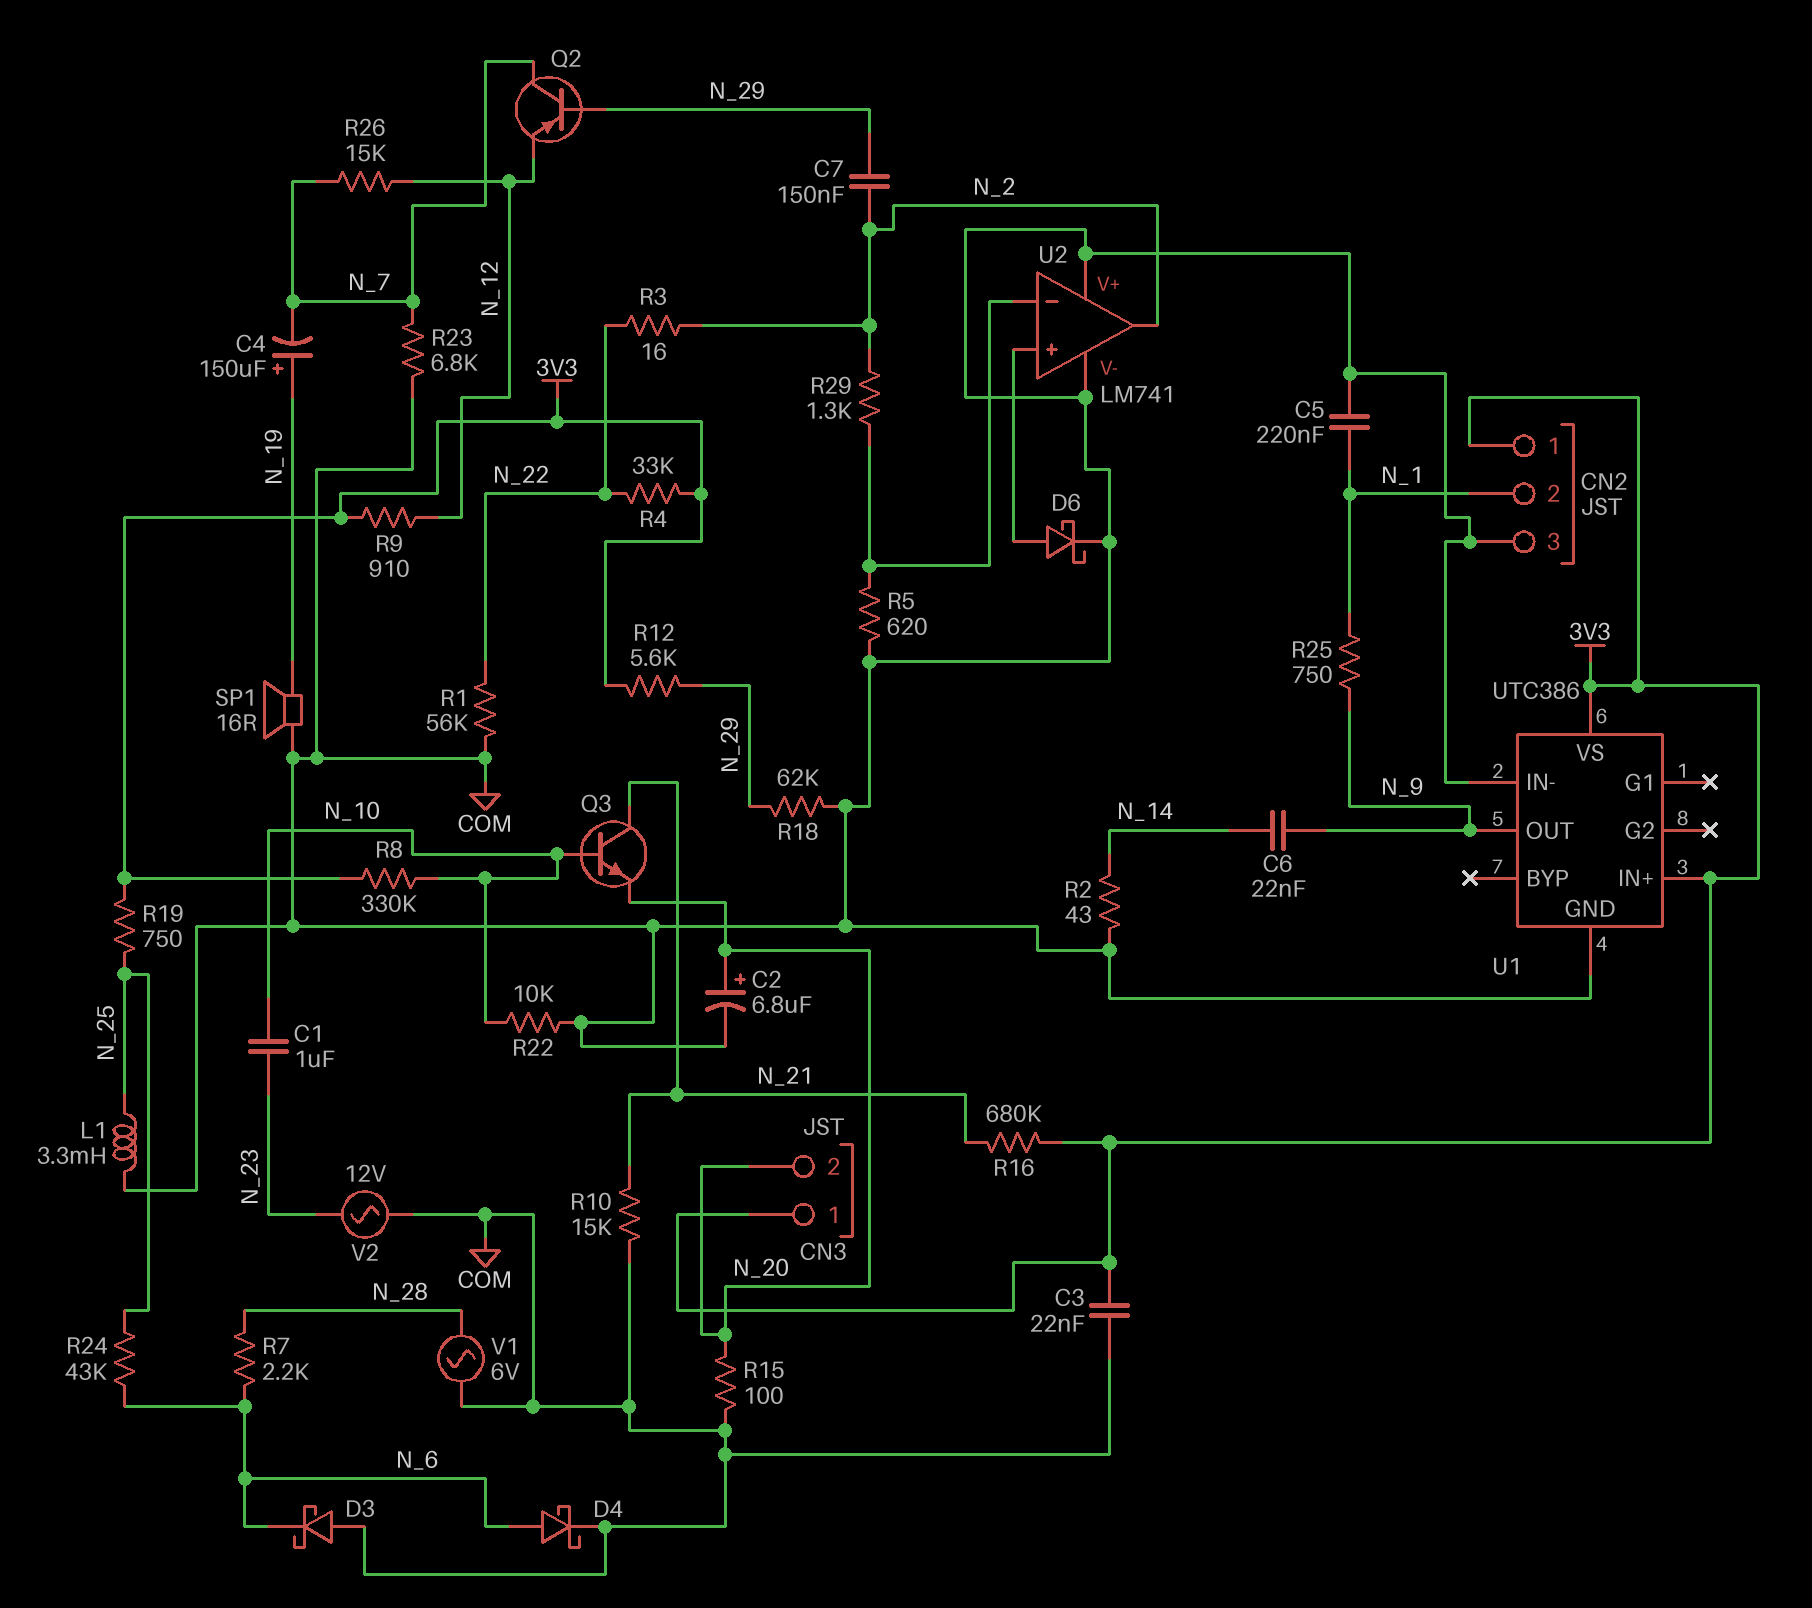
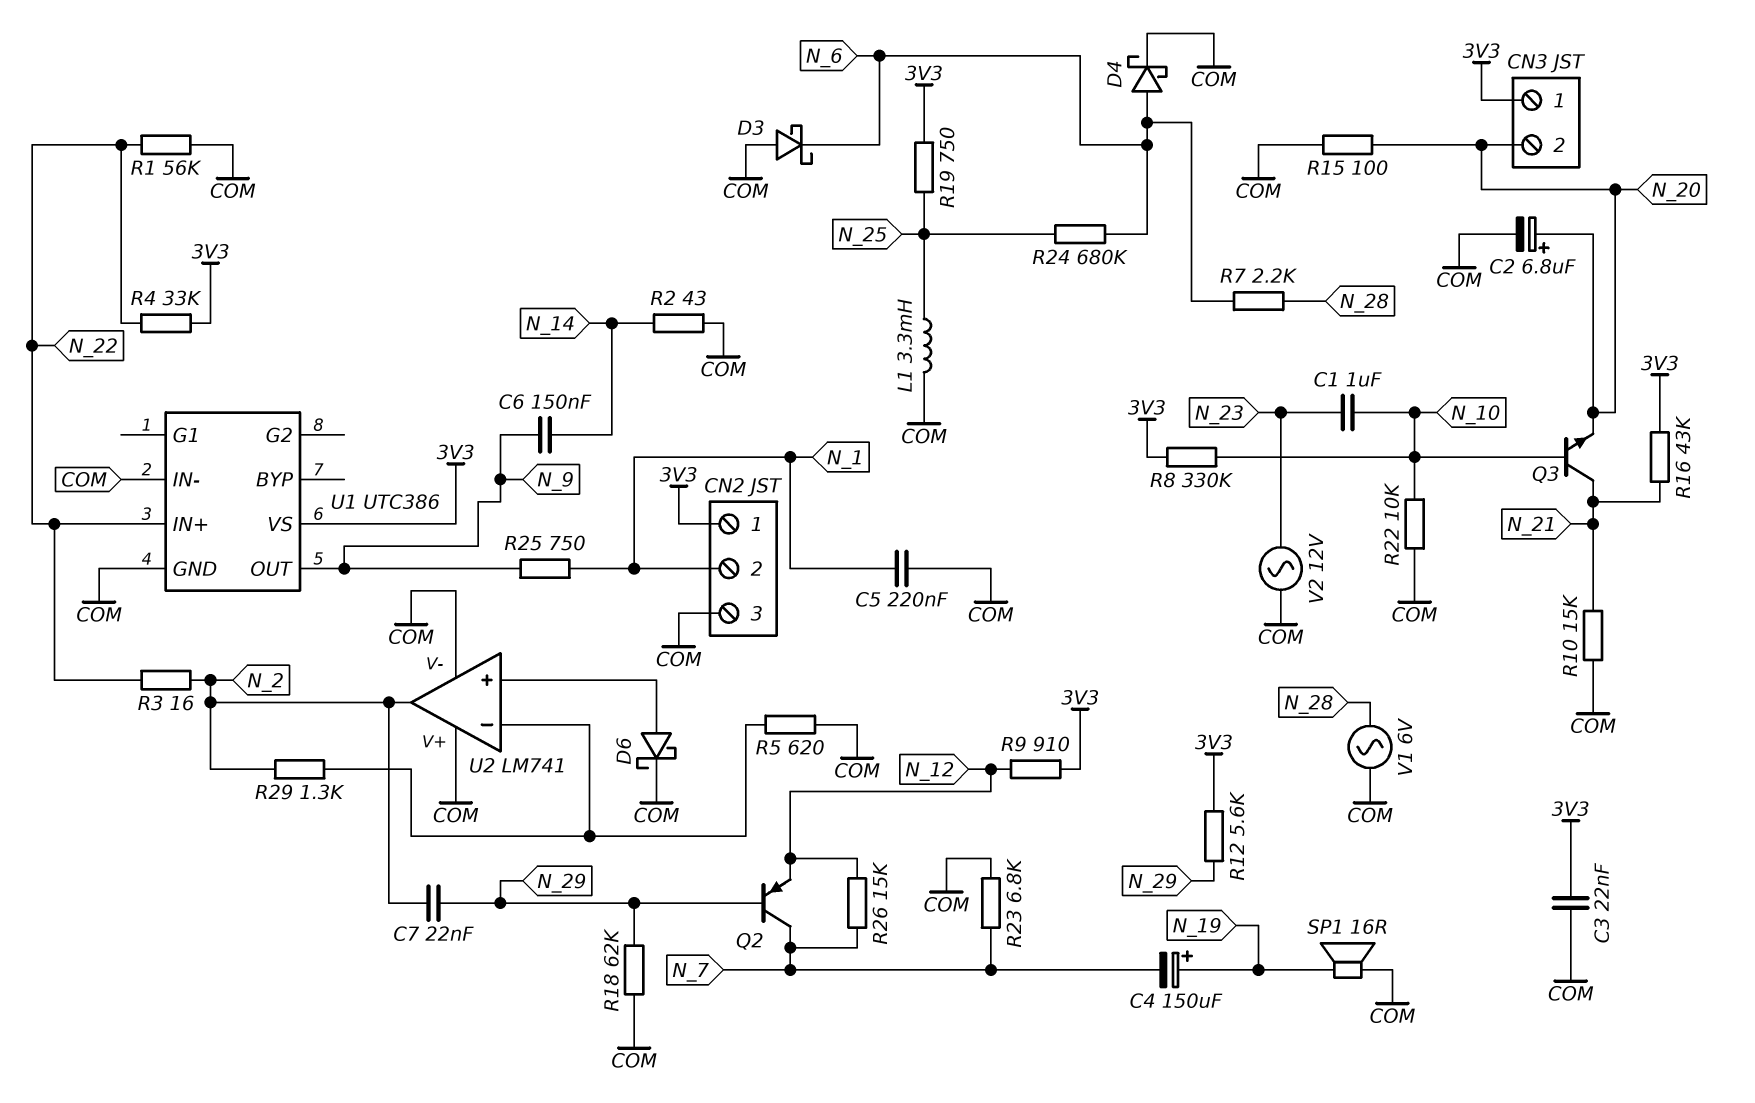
C6: 22nF (N_9, N_14) -> 150nF (N_9, N_14)
C7: 150nF (N_2, N_29) -> 22nF (N_2, N_29)
R16: 680k (3V3, N_21) -> 43k (3V3, N_21)
R24: 43k (N_6, N_25) -> 680k (N_6, N_25)
U1 pin IN+: 3V3 -> N_22

